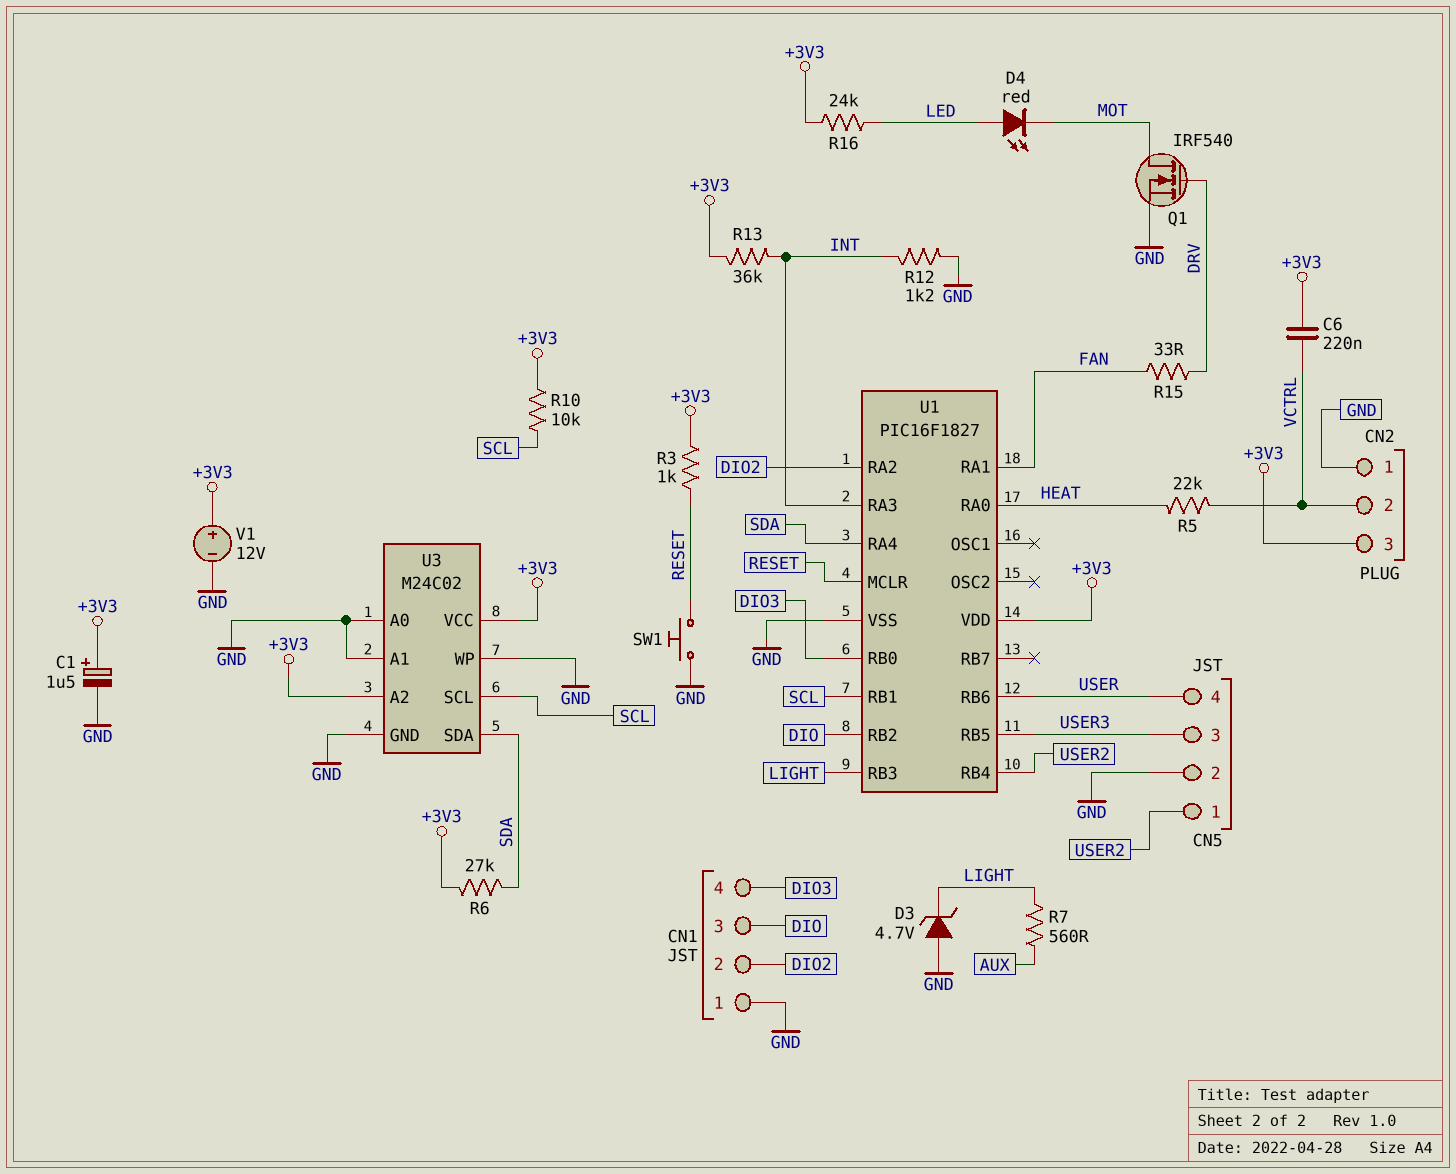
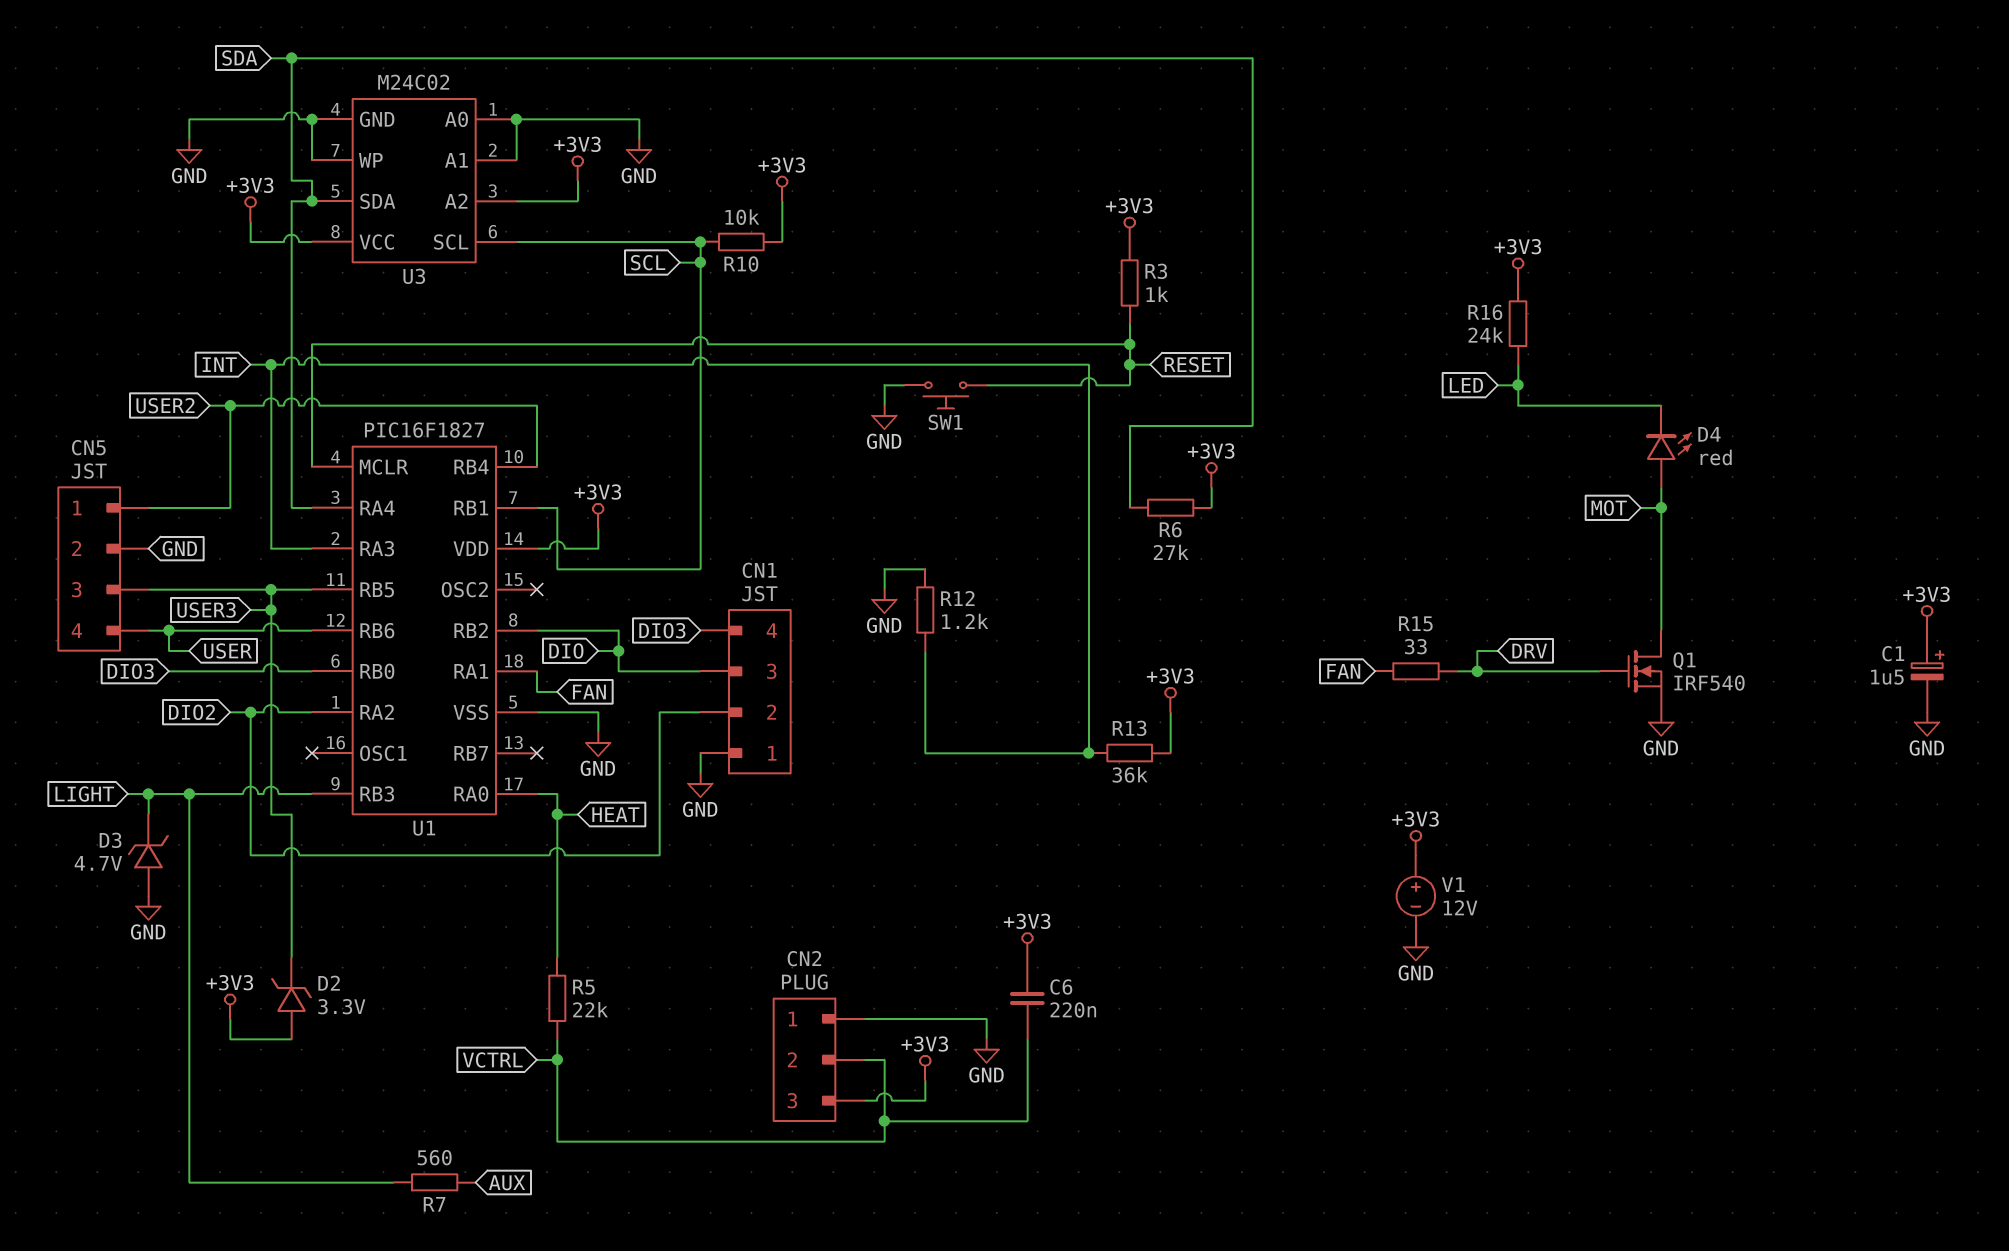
D2: none -> zener 3.3V (A +3V3, K USER3)
D4: LED red (A LED, K MOT) -> LED red (A MOT, K LED)

